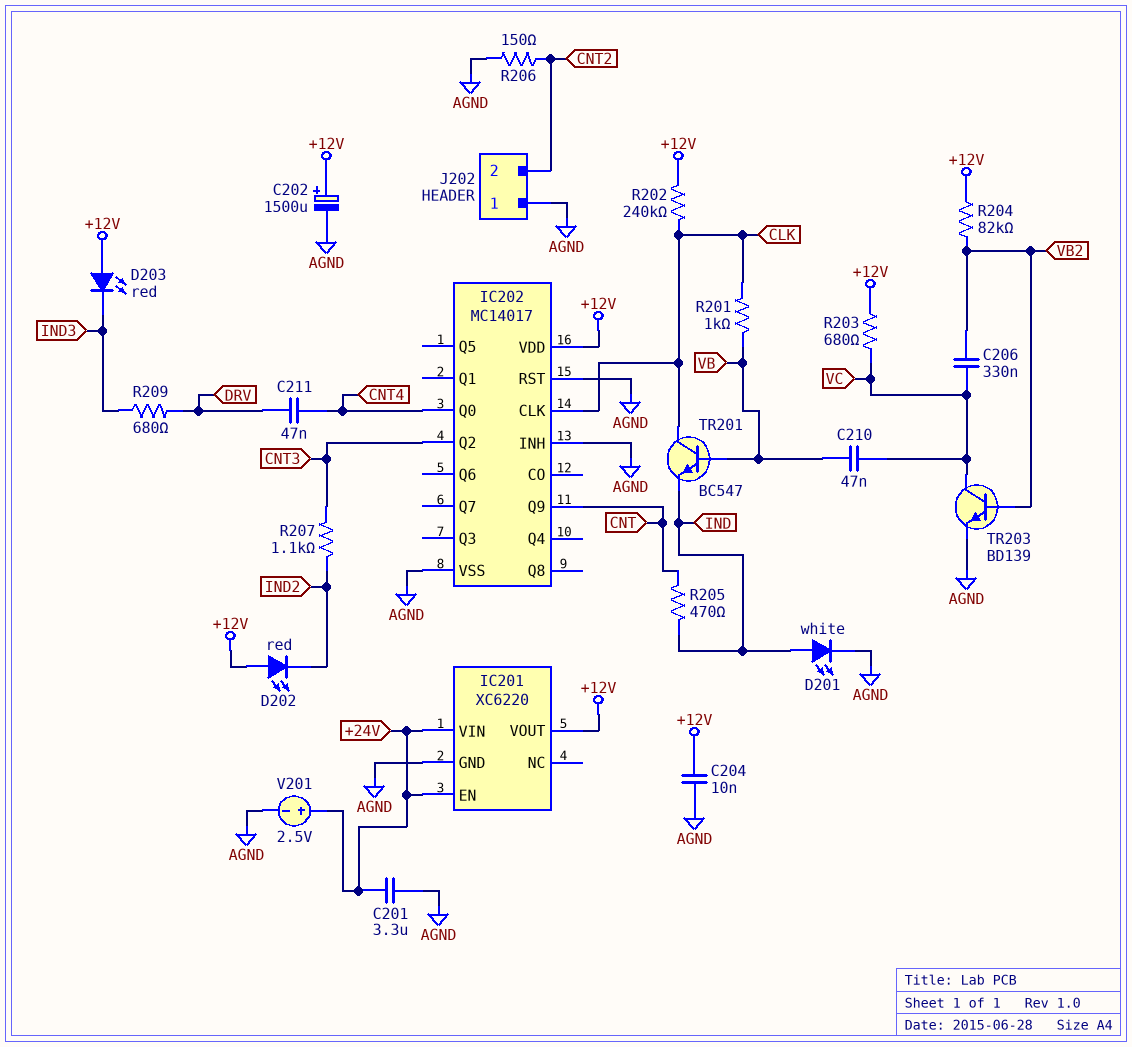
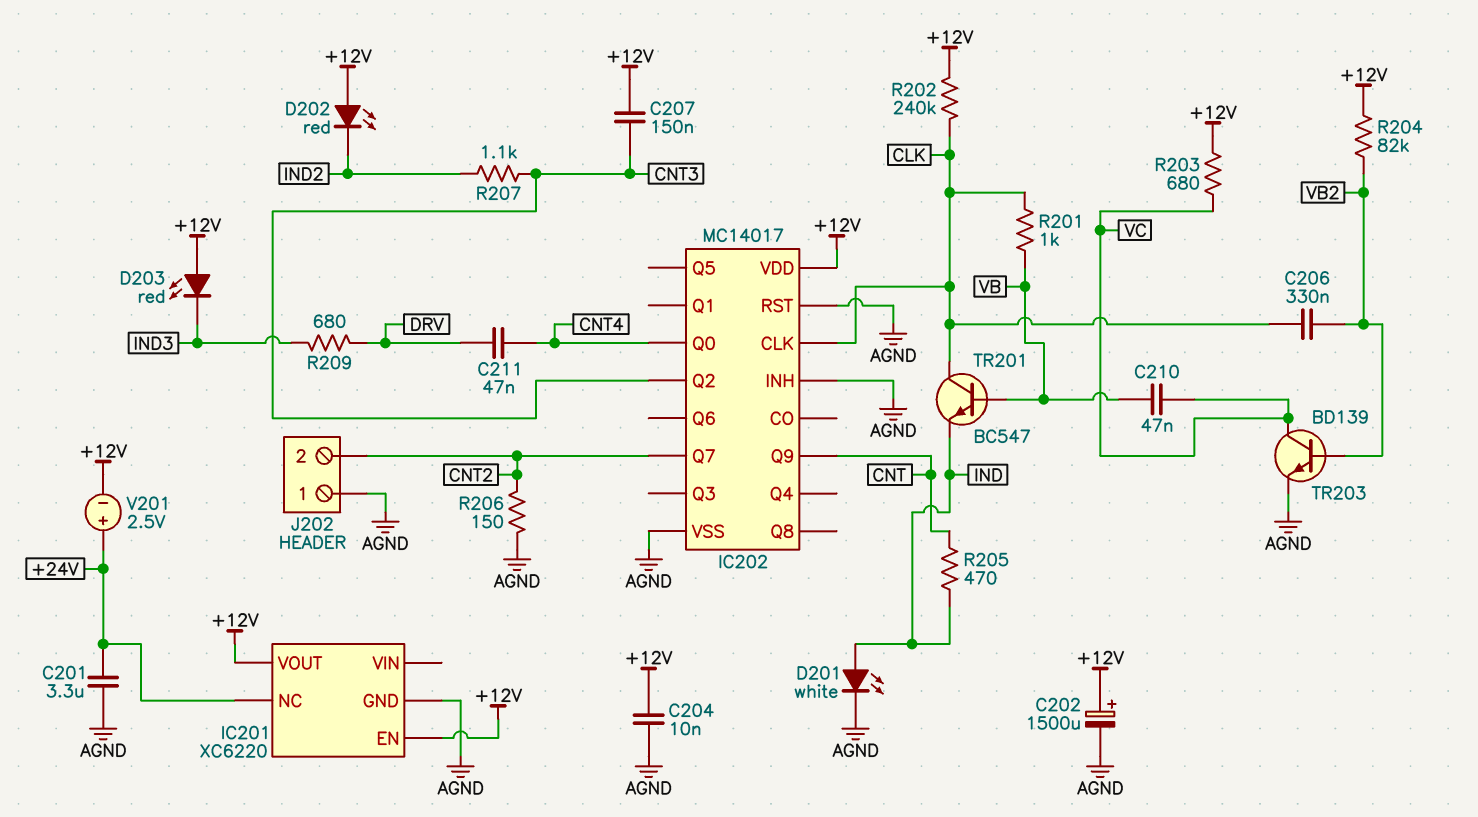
C206: 330nF (VB2, VC) -> 330nF (CLK, VB2)
C207: none -> 150nF (+12V, CNT3)
IC201 pin EN: +24V -> +12V
IC201 pin NC: none -> +24V
IC201 pin VIN: +24V -> none
IC202 pin Q7: none -> CNT2
V201: 2.5V (plus +24V, minus AGND) -> 2.5V (plus +24V, minus +12V)

